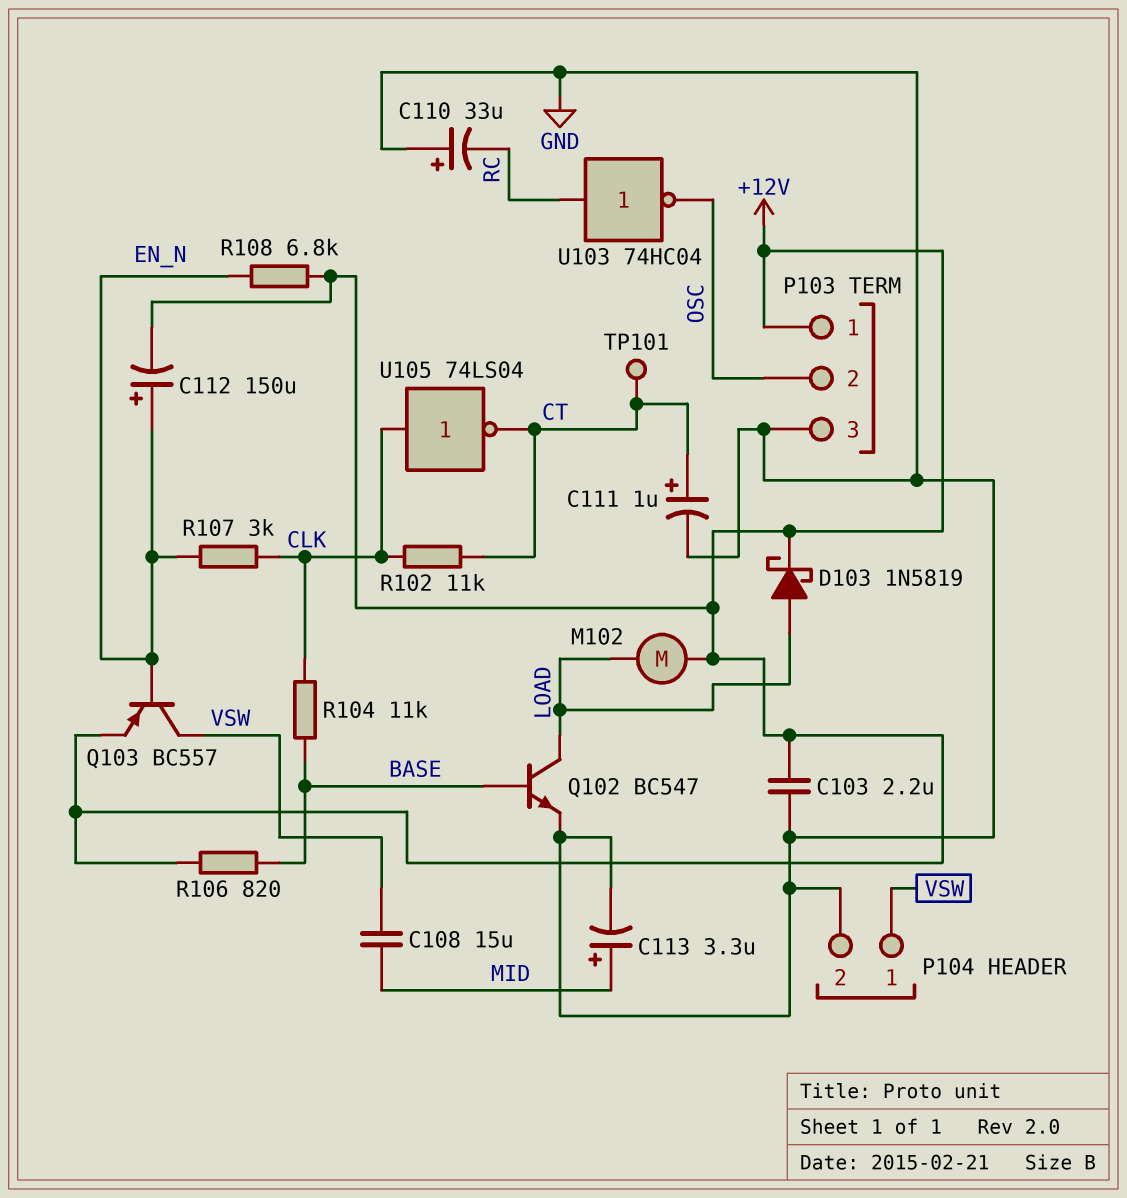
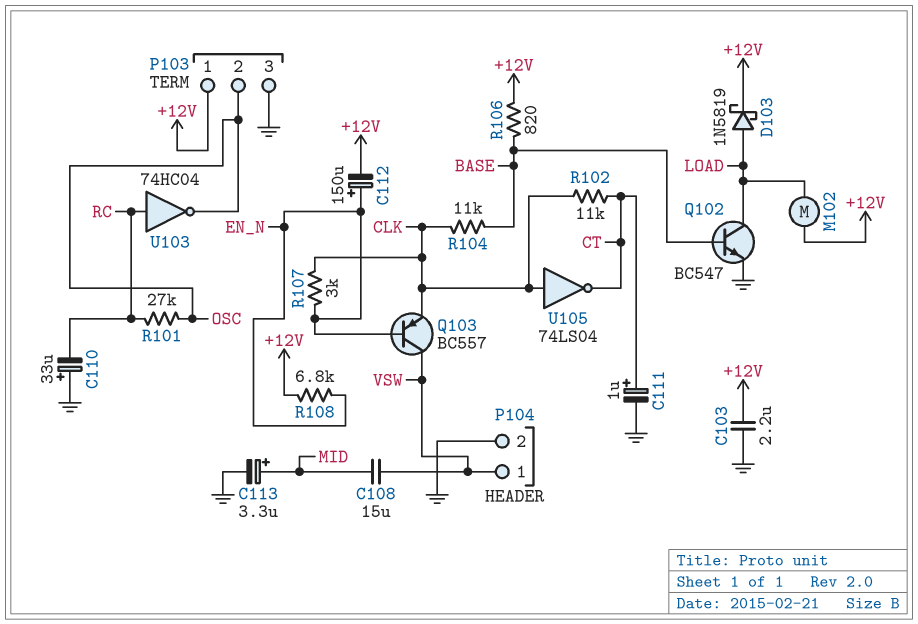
Q103: PNP BC557 (B EN_N, C VSW, E +12V) -> PNP BC557 (B EN_N, C VSW, E CLK)
R101: none -> 27k (OSC, RC)
TP101: test point (CT) -> none

